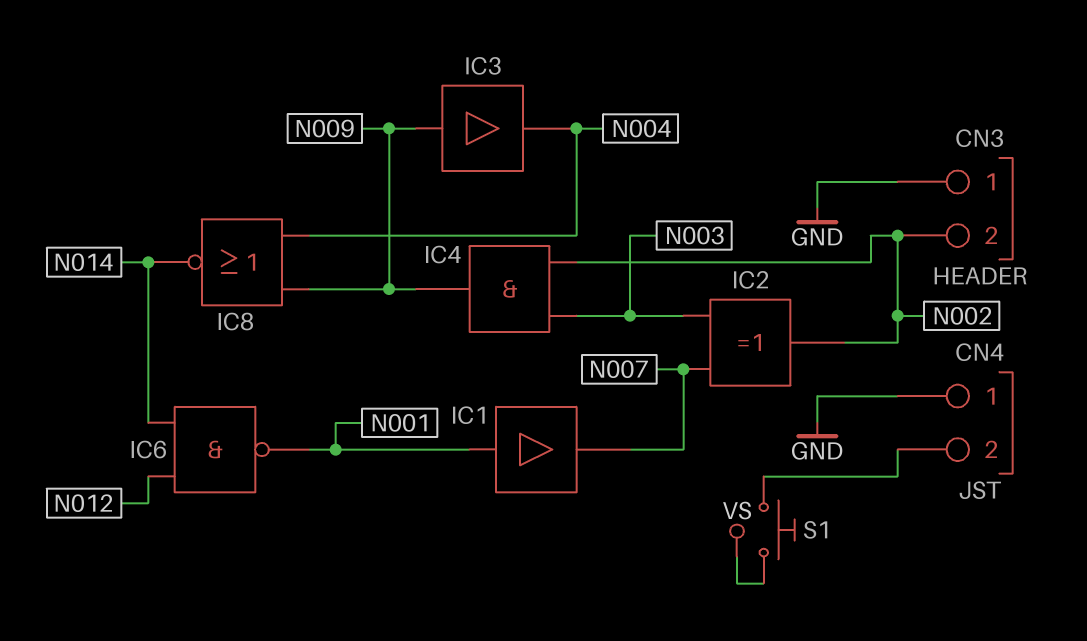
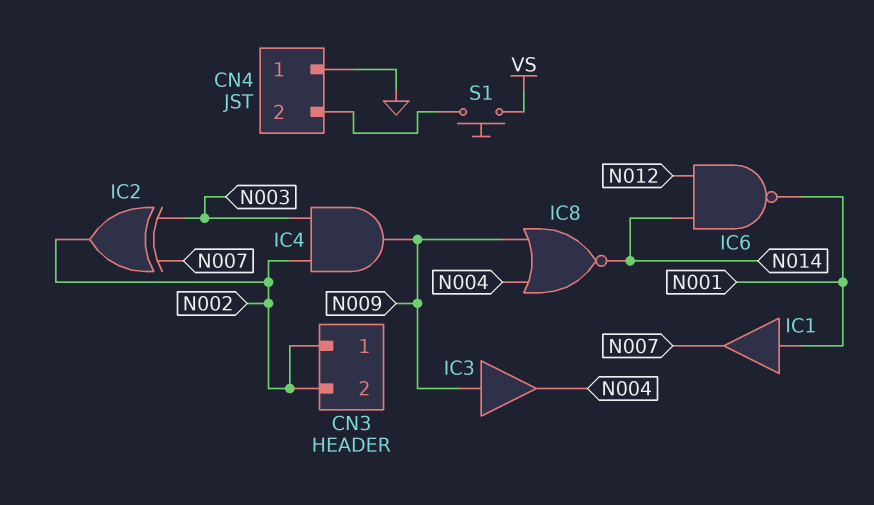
CN3 pin 1: GND -> N002

